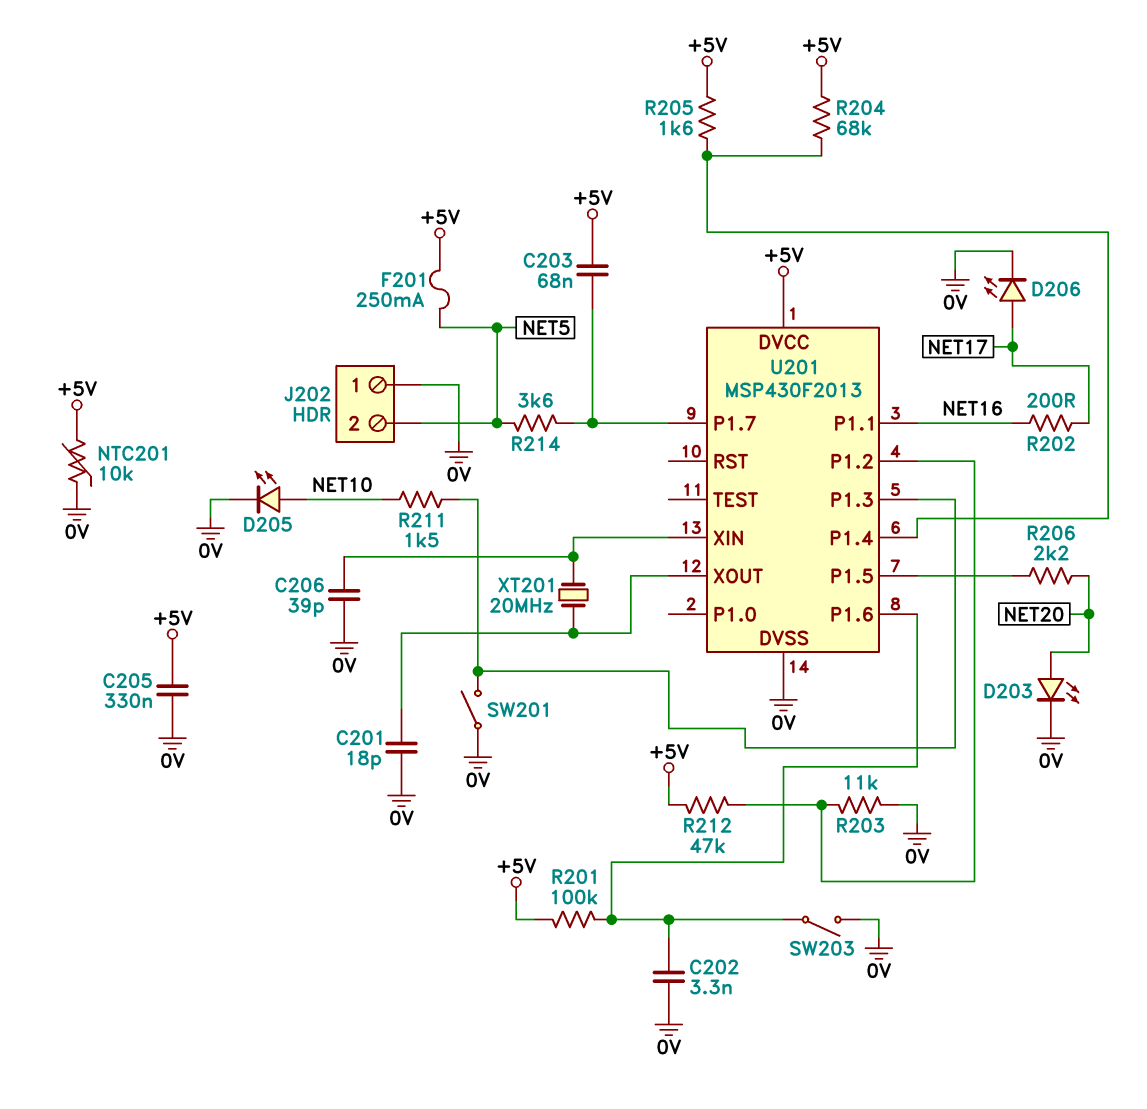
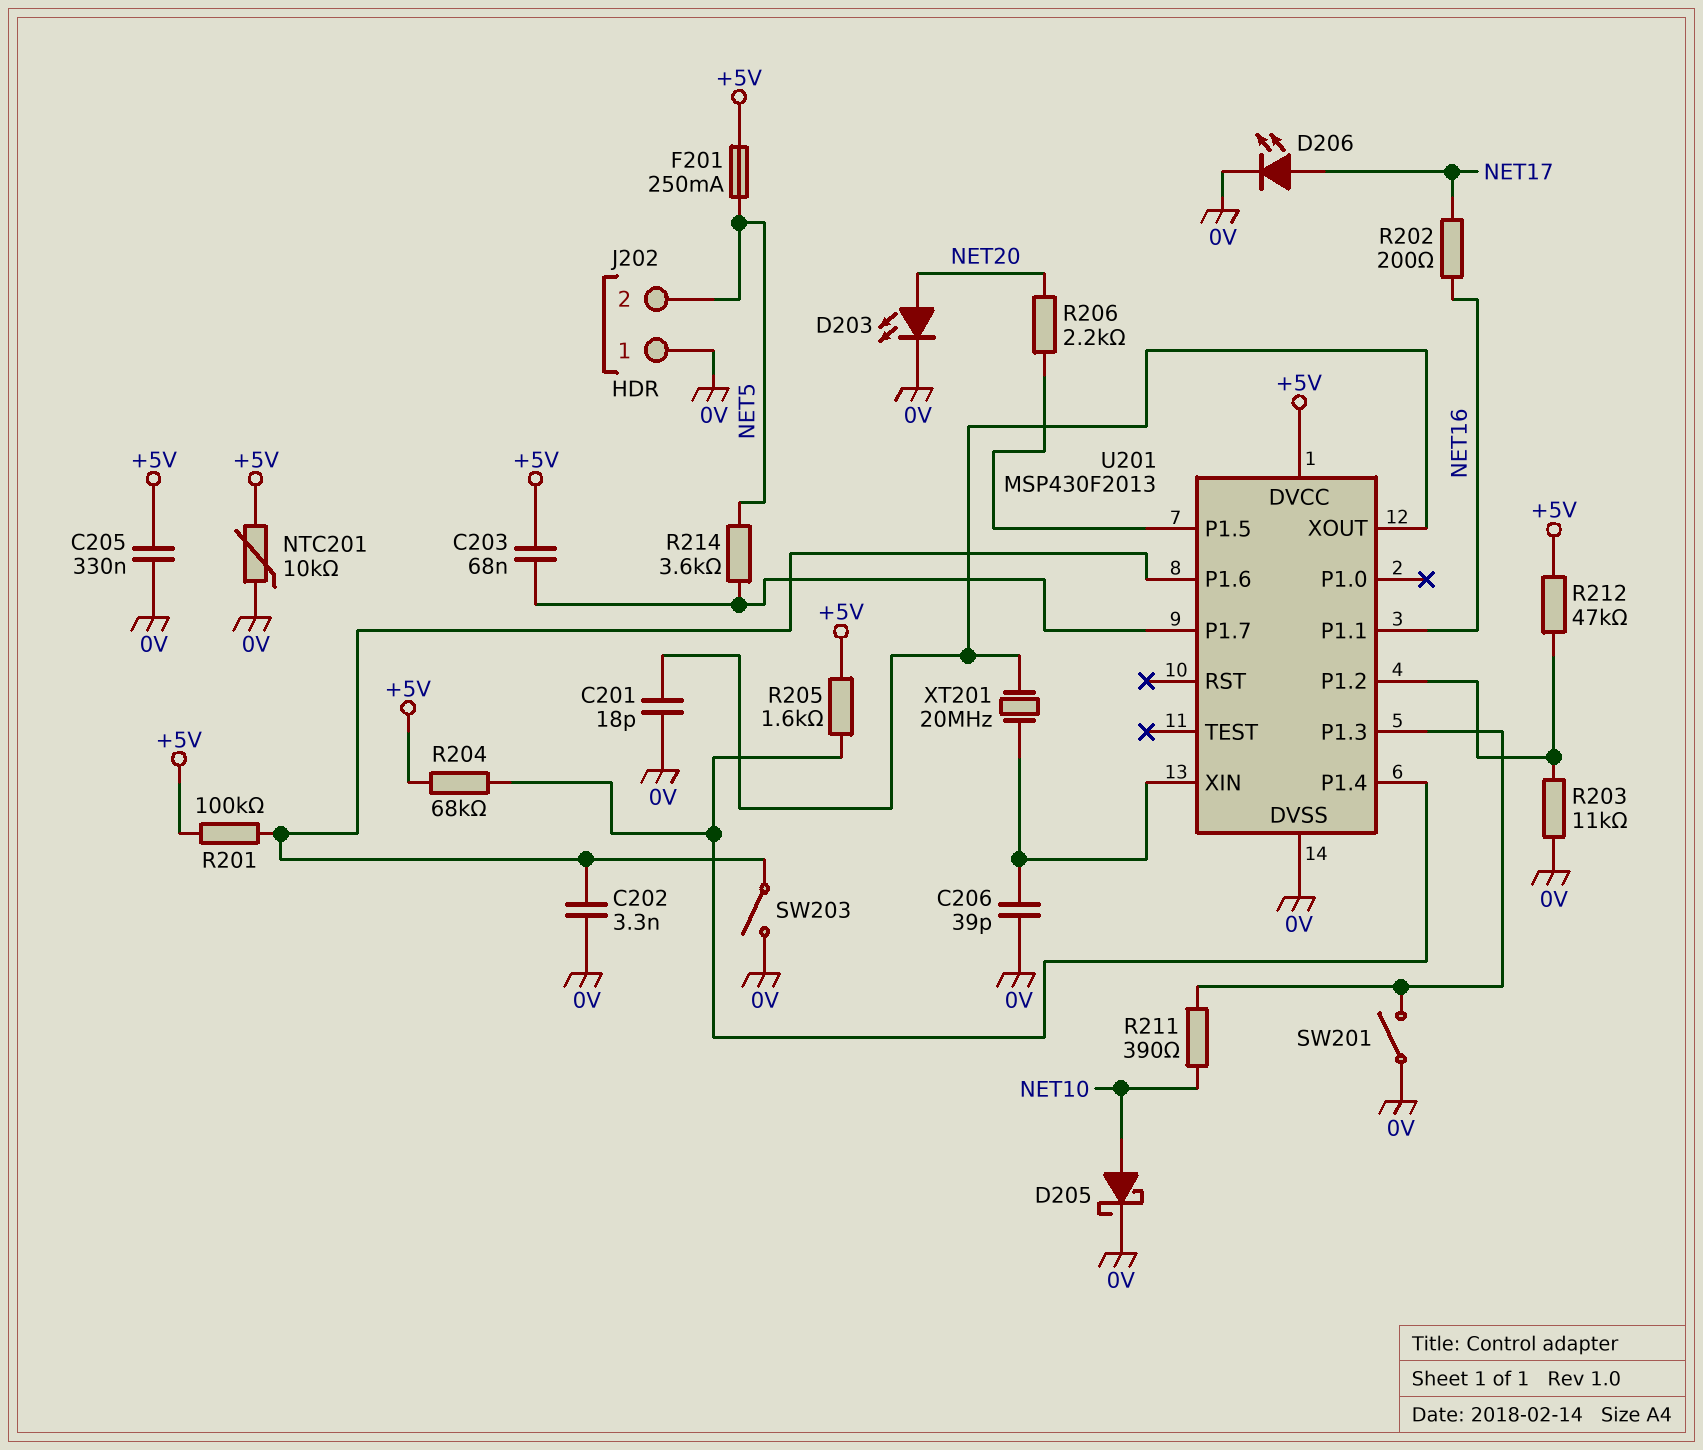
D205: LED (A NET10, K 0V) -> schottky (A NET10, K 0V)
R211: 1.5k (NET10, U201/P1.3) -> 390 (NET10, U201/P1.3)

